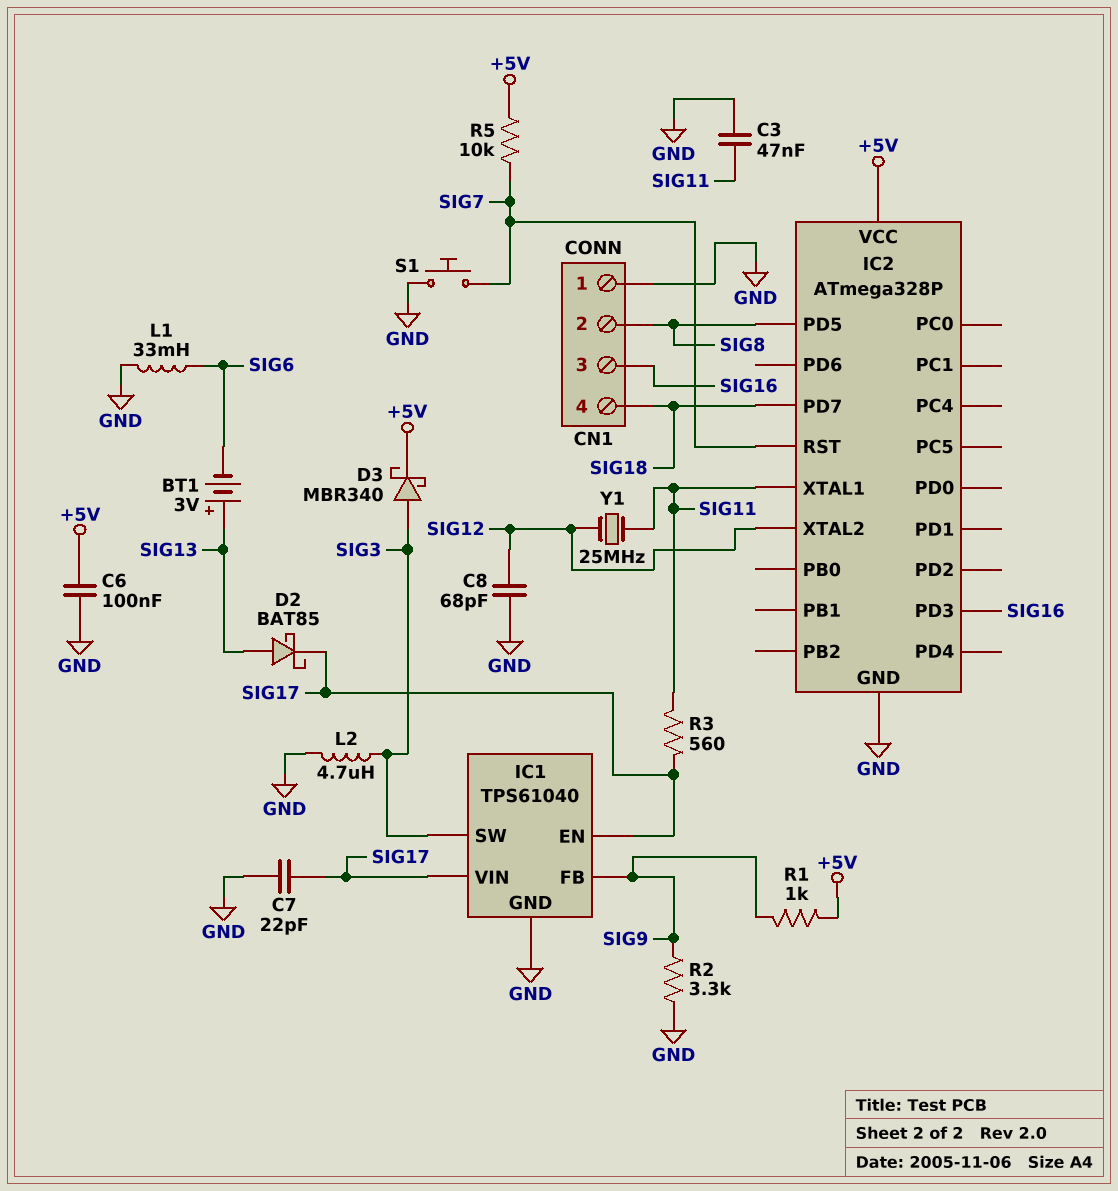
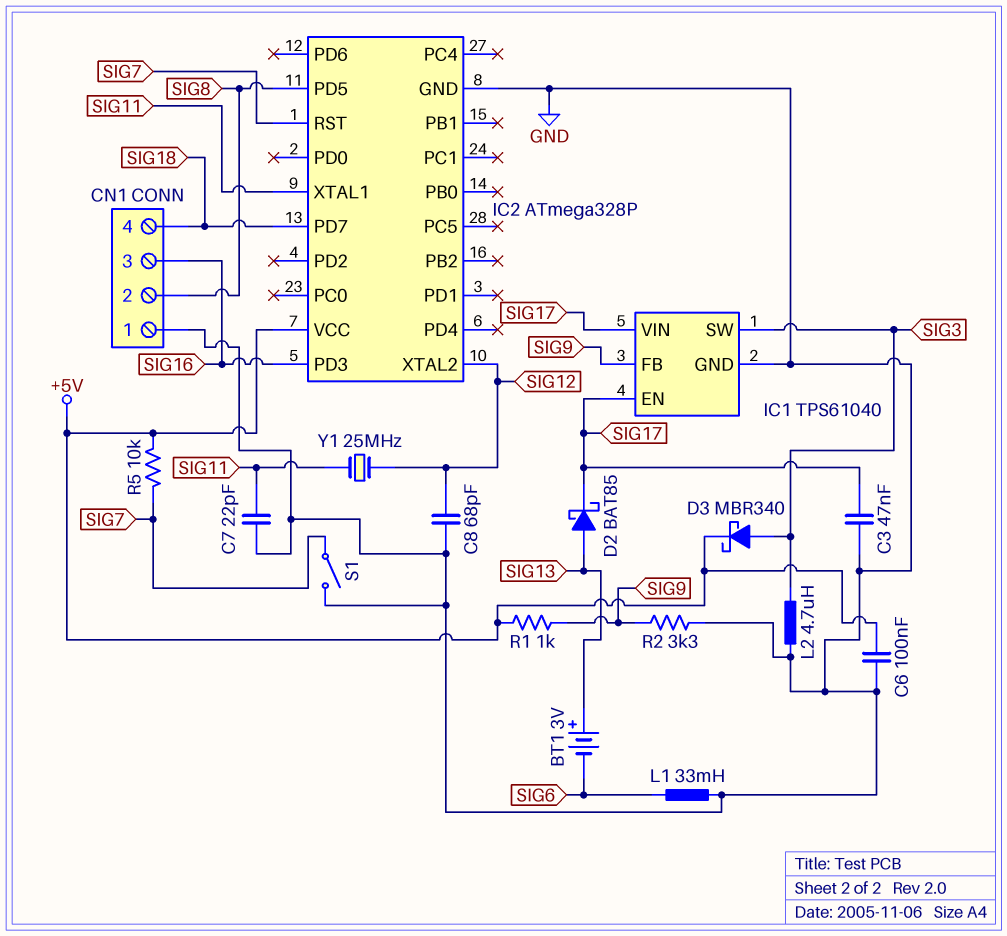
C3: 47nF (GND, SIG11) -> 47nF (GND, SIG17)
C7: 22pF (GND, SIG17) -> 22pF (GND, SIG11)
R3: 560 (SIG11, SIG17) -> none
S1: button (GND, SIG7) -> switch (GND, SIG7)

